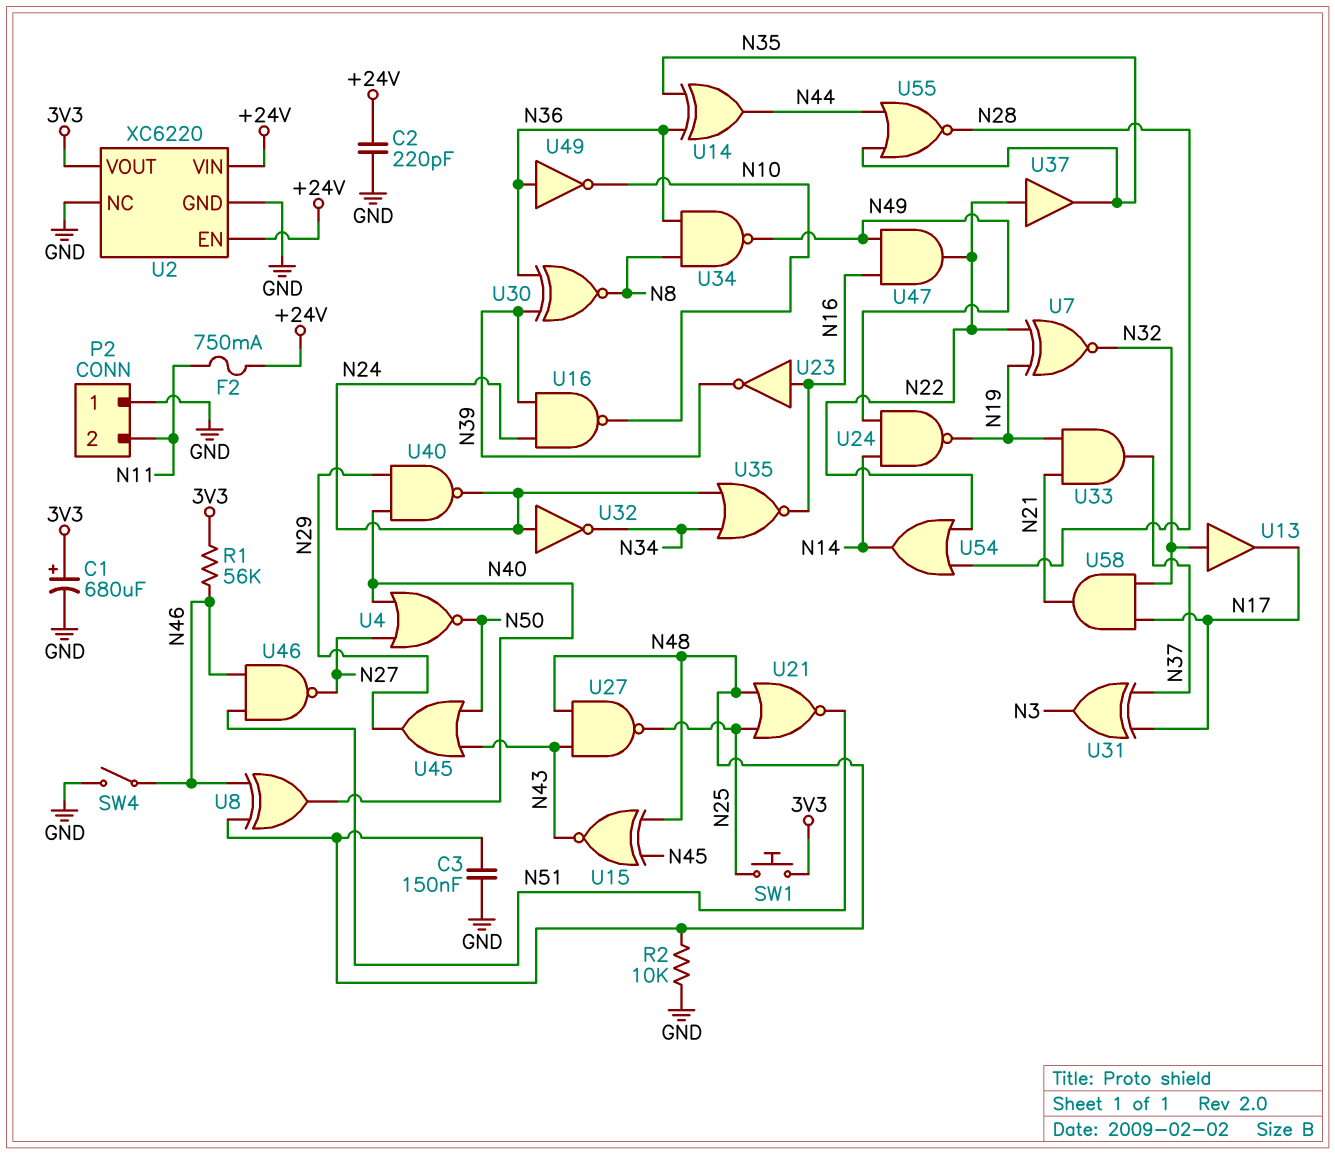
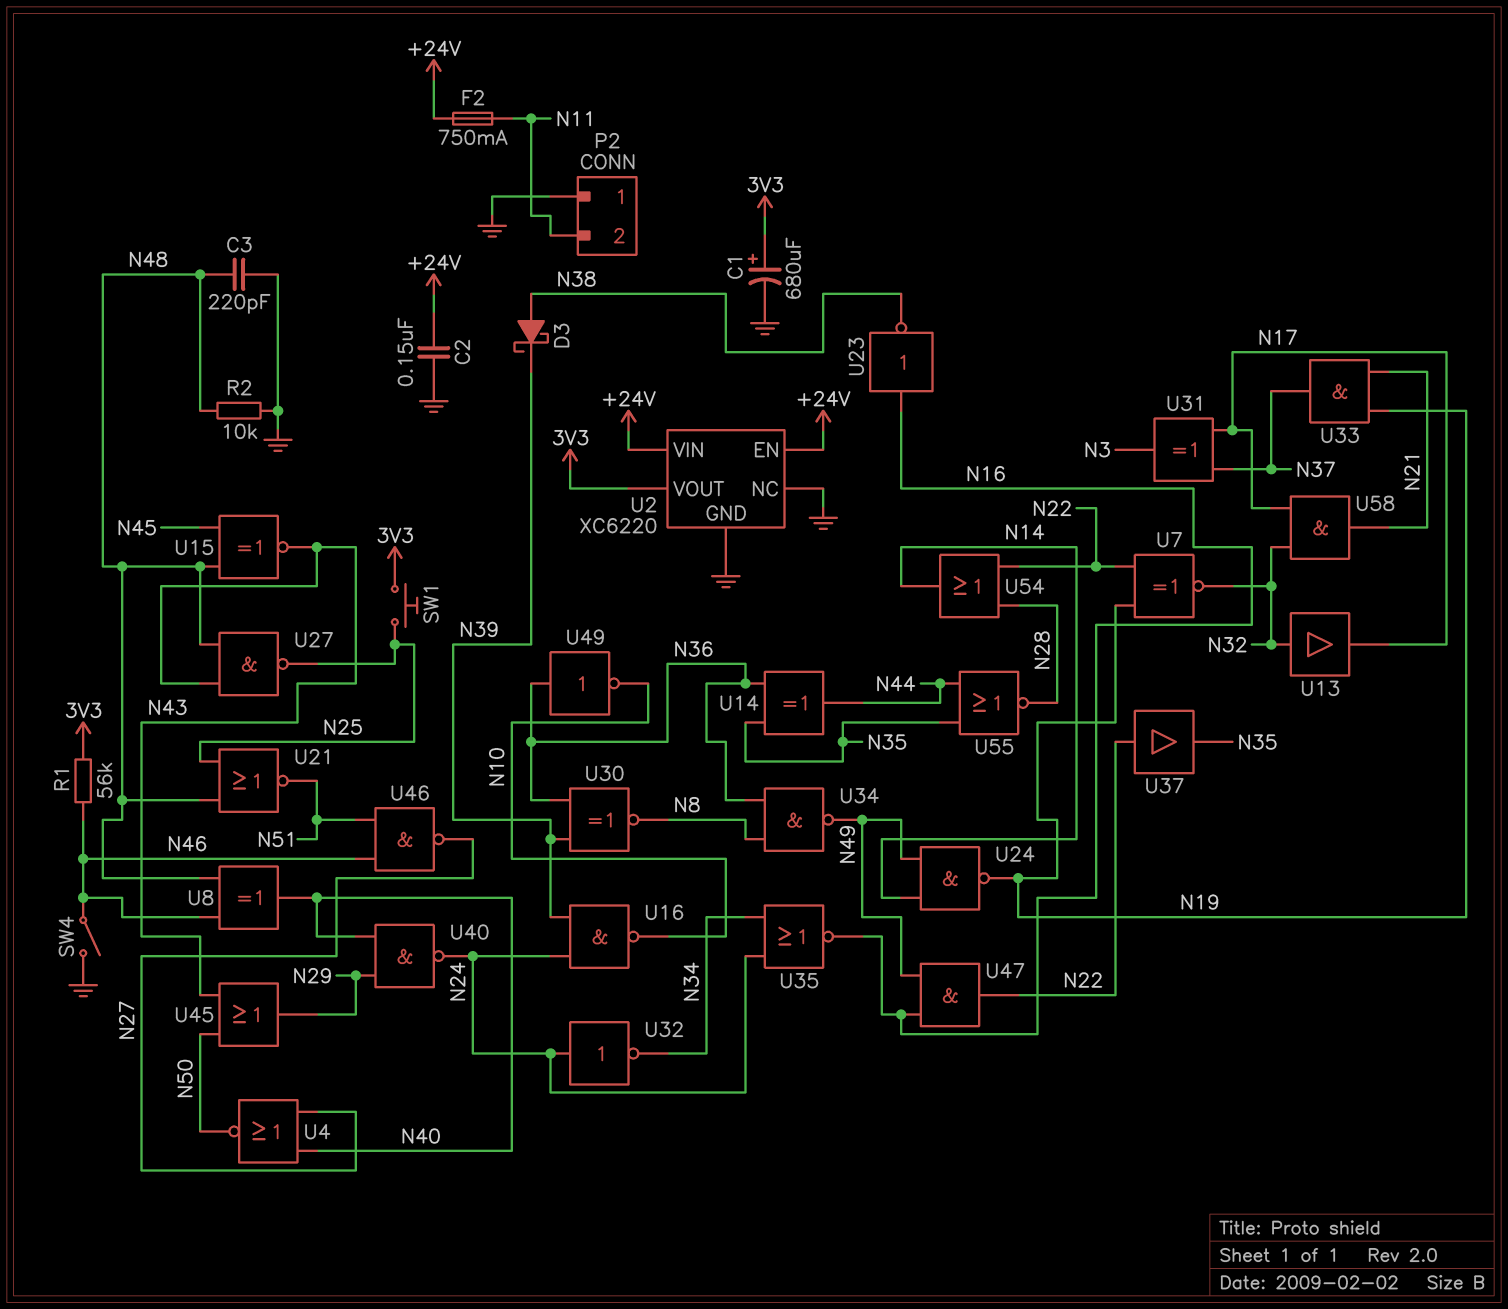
C2: 220pF (+24V, GND) -> 150nF (+24V, GND)
C3: 150nF (GND, N48) -> 220pF (GND, N48)
D3: none -> schottky (A N38, K N39)
U23: NOT (in N16, out N39) -> NOT (in N16, out N38)

